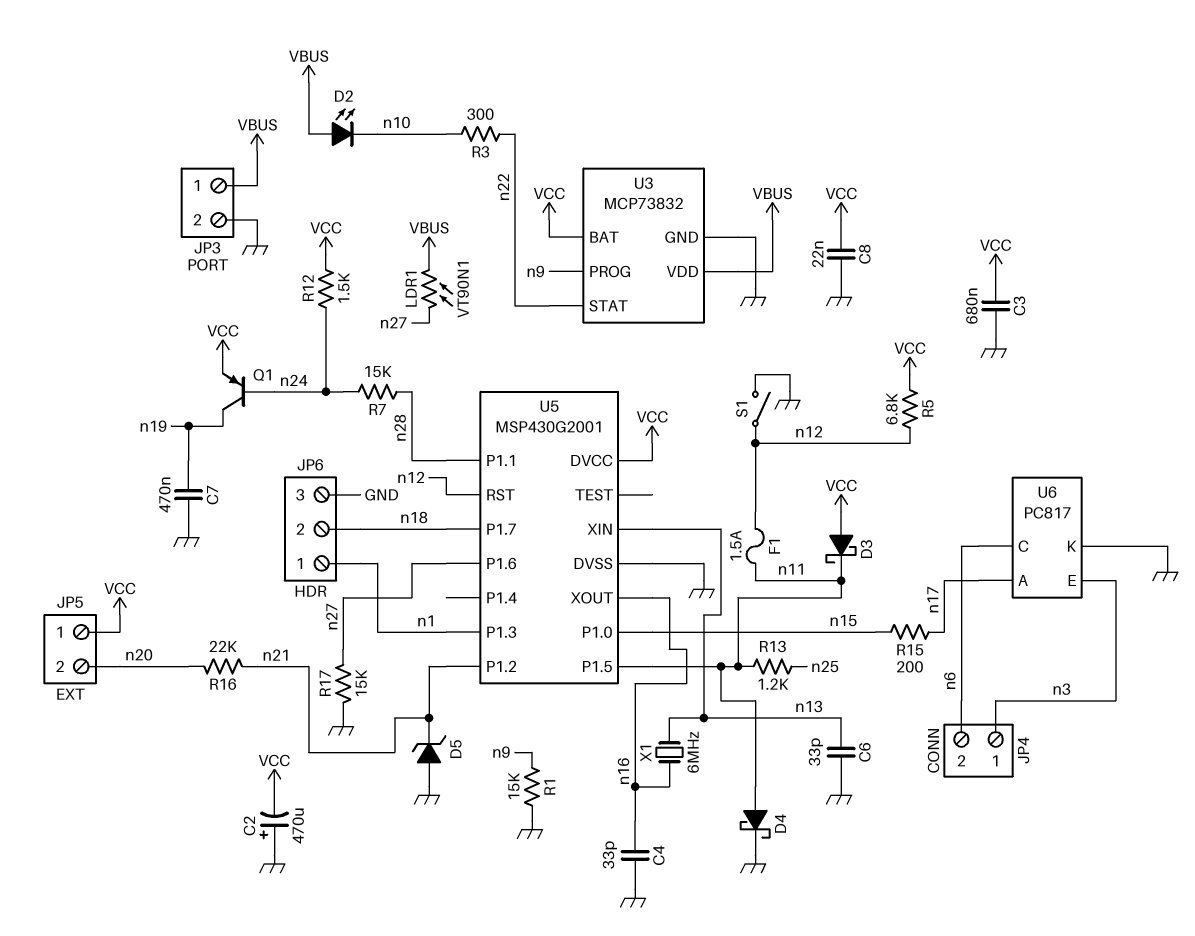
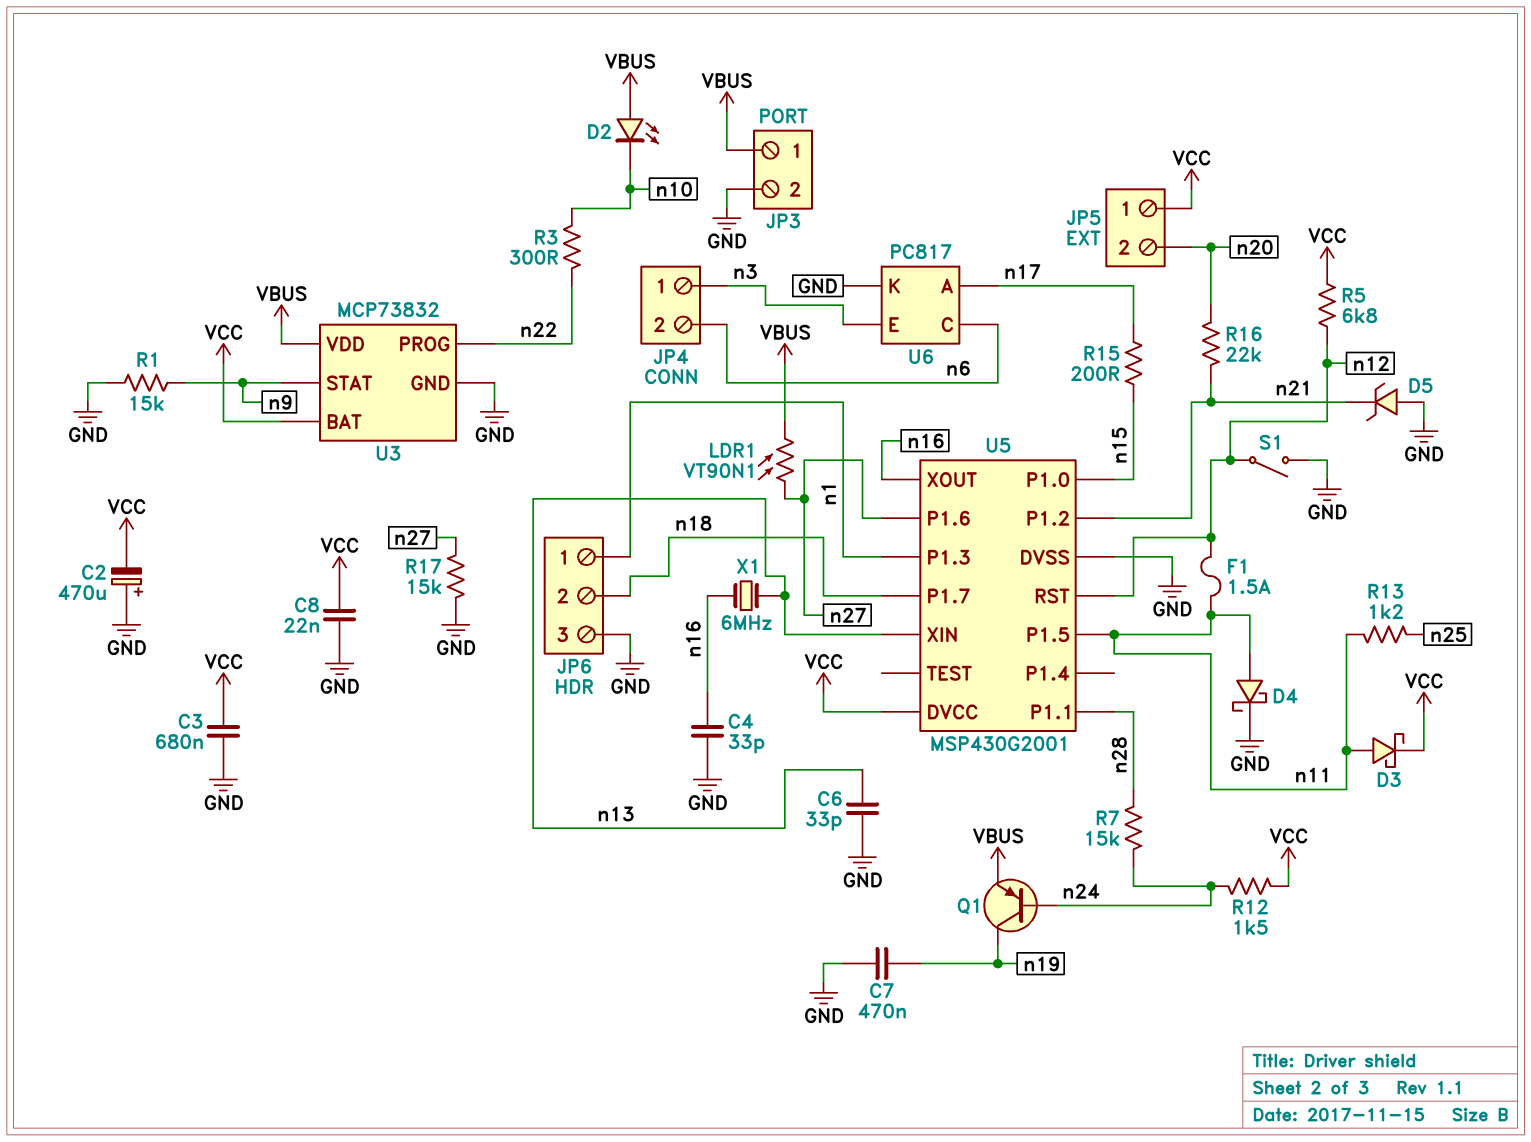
D3: schottky (A VCC, K n11) -> schottky (A n11, K VCC)
Q1: PNP (B n24, C n19, E VCC) -> PNP (B n24, C n19, E VBUS)
U3 pin PROG: n9 -> n22
U3 pin STAT: n22 -> n9

